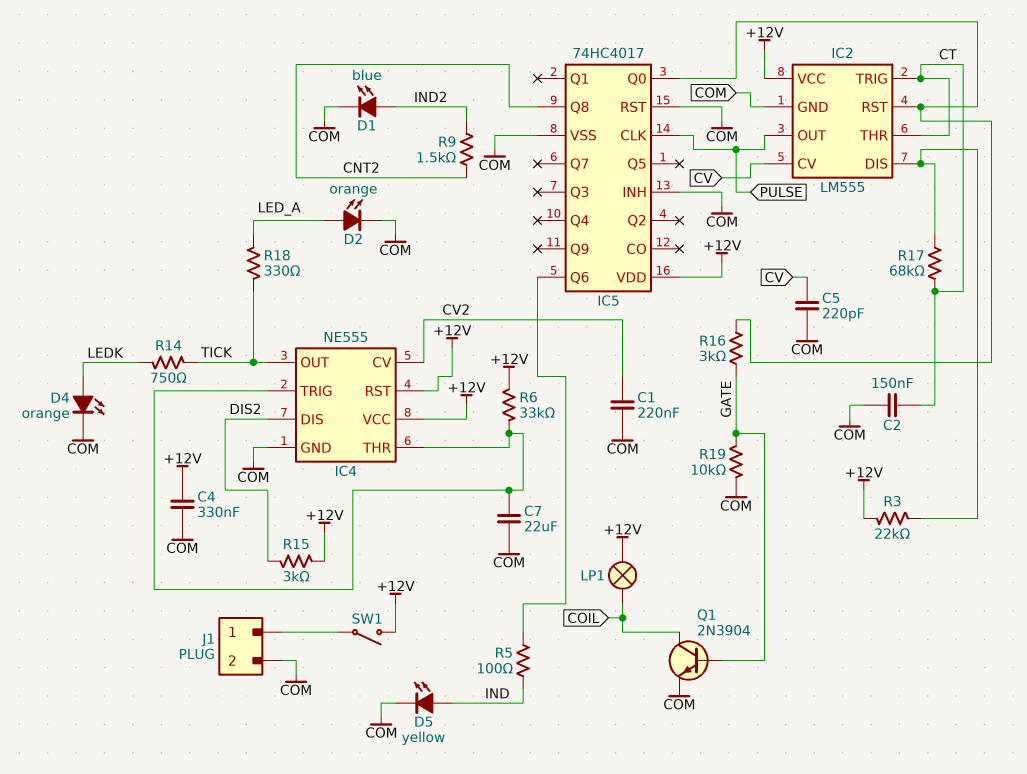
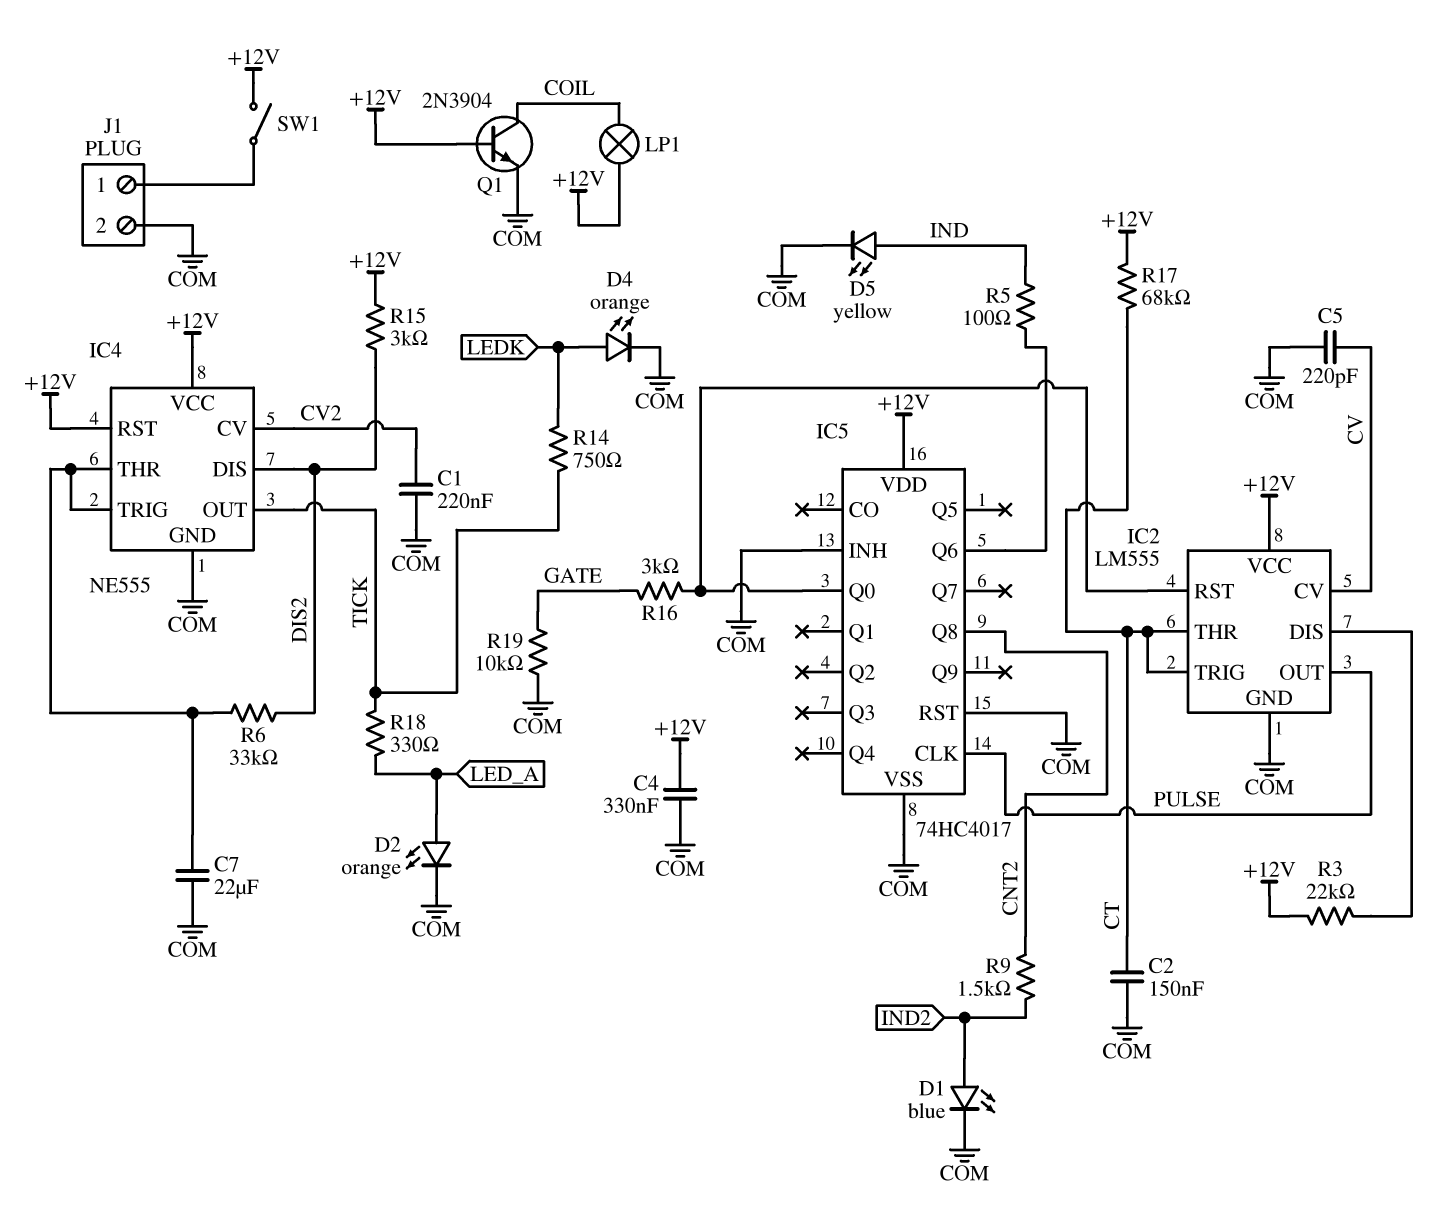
Q1: NPN 2N3904 (B GATE, C COIL, E COM) -> NPN 2N3904 (B +12V, C COIL, E COM)
R6: 33k (+12V, IC4/THR) -> 33k (DIS2, IC4/THR)
R17: 68k (CT, IC2/DIS) -> 68k (+12V, CT)

